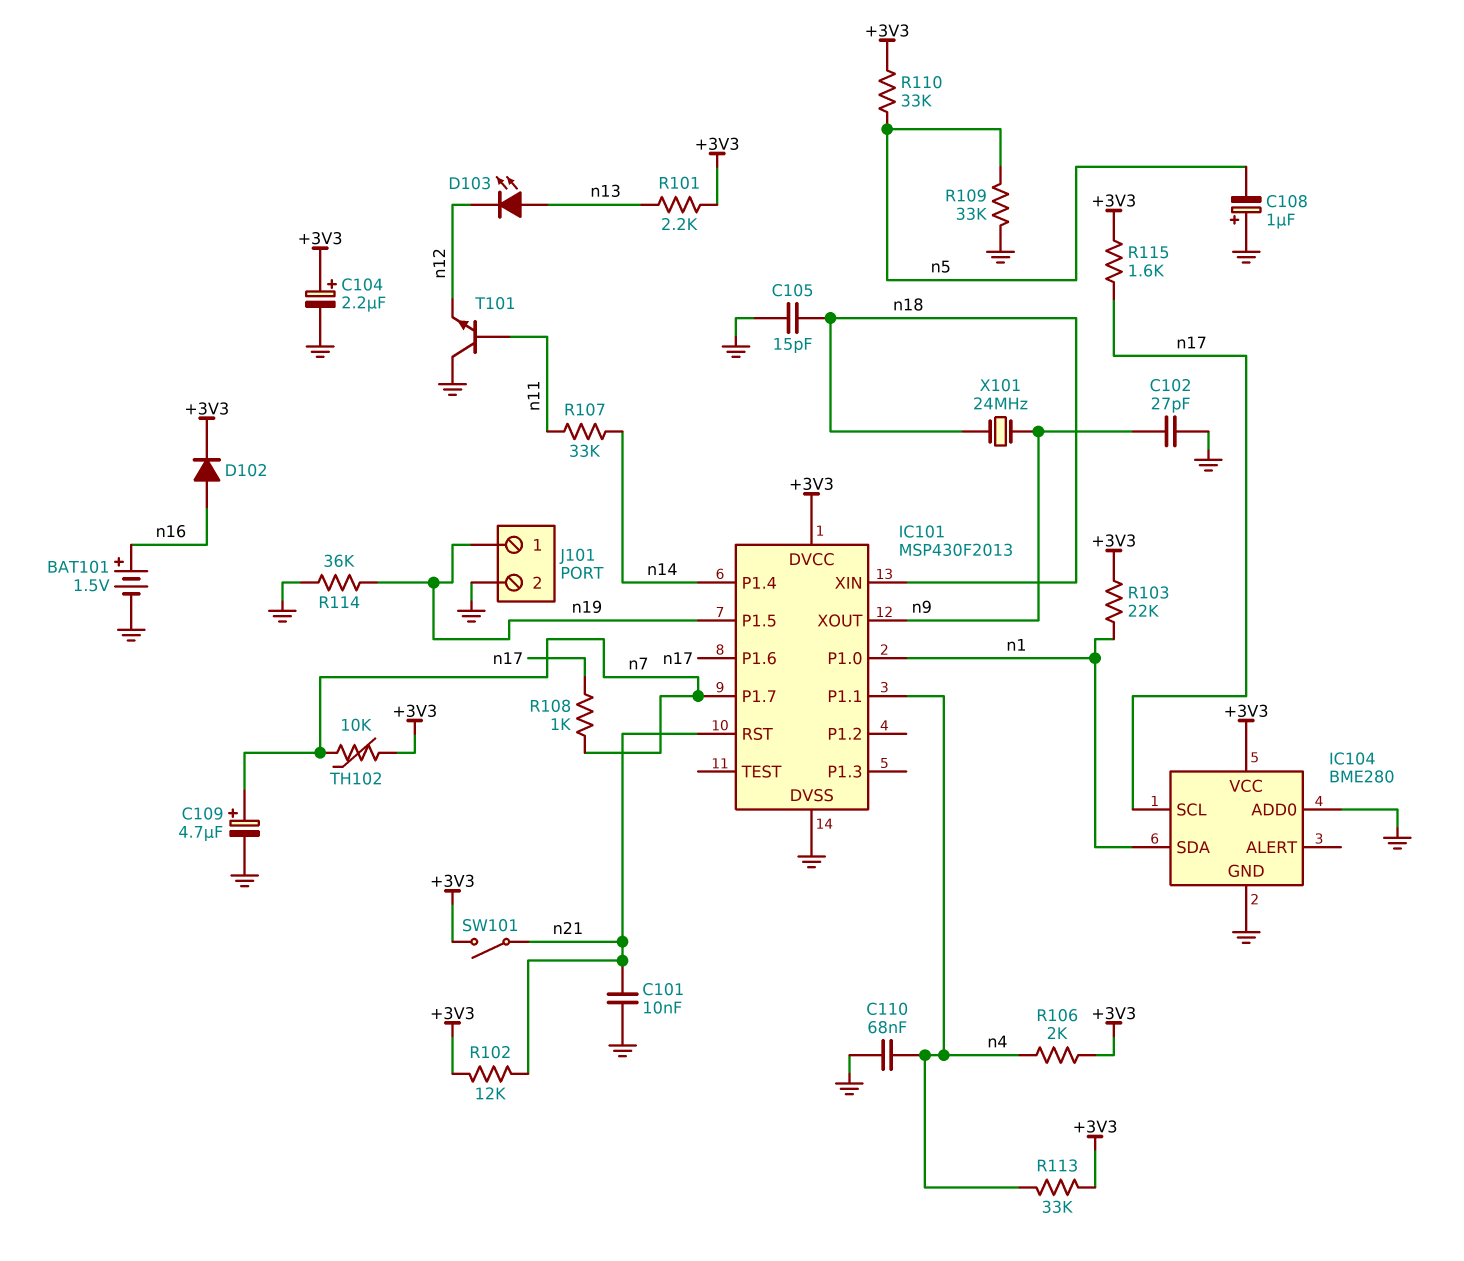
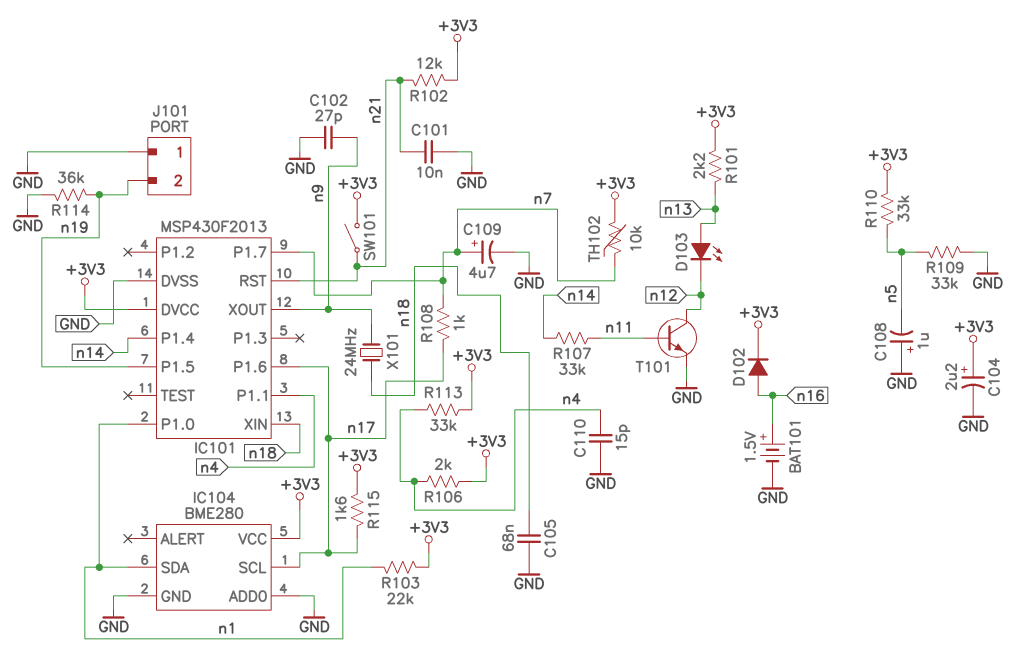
C105: 15pF (GND, n18) -> 68nF (GND, n18)
C110: 68nF (GND, n4) -> 15pF (GND, n4)
J101 pin 1: n19 -> GND
J101 pin 2: GND -> n19
T101: NPN (B n11, C GND, E n12) -> NPN (B n11, C n12, E GND)

